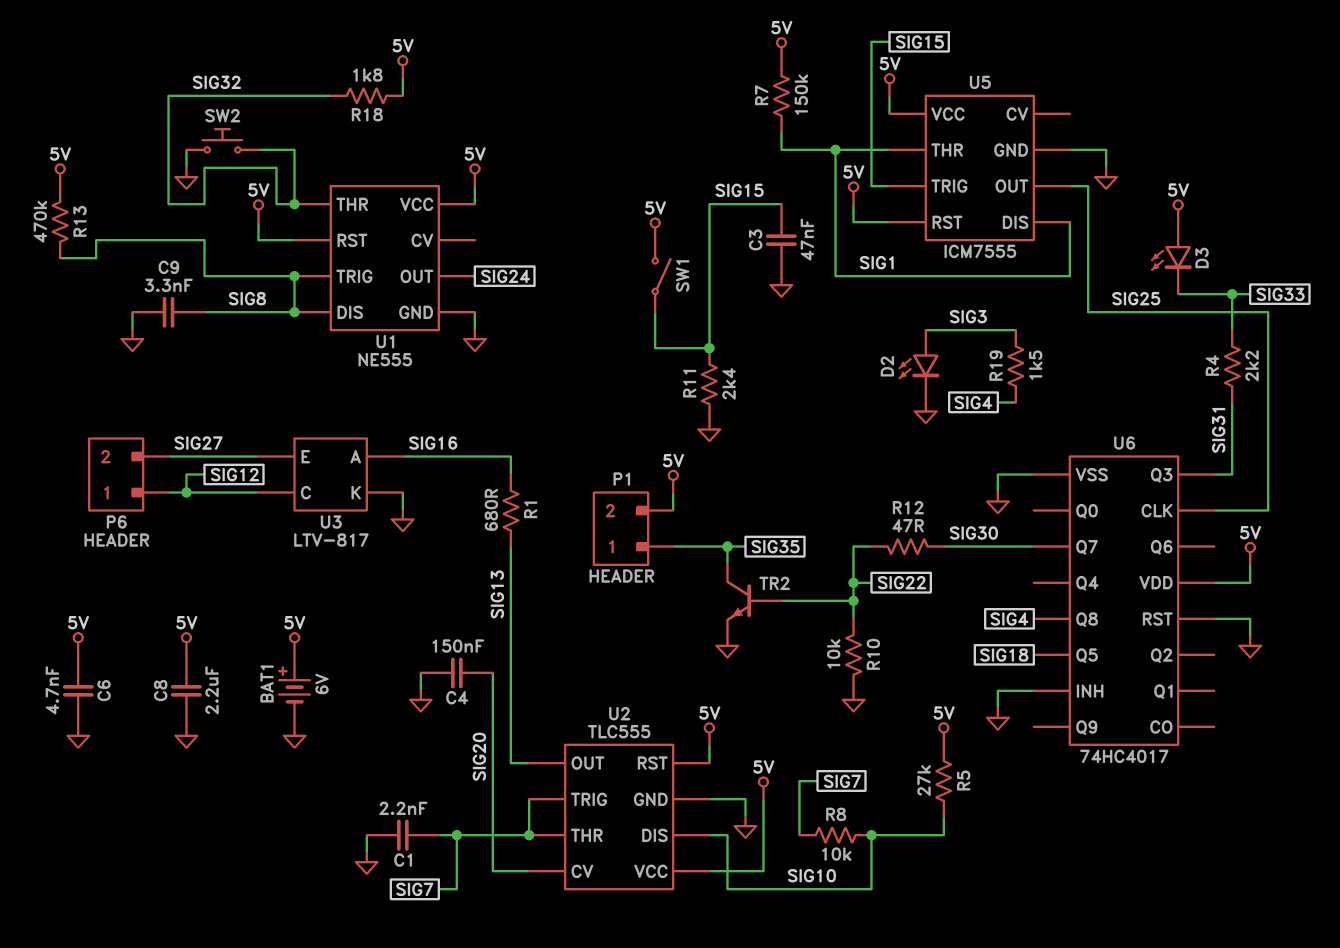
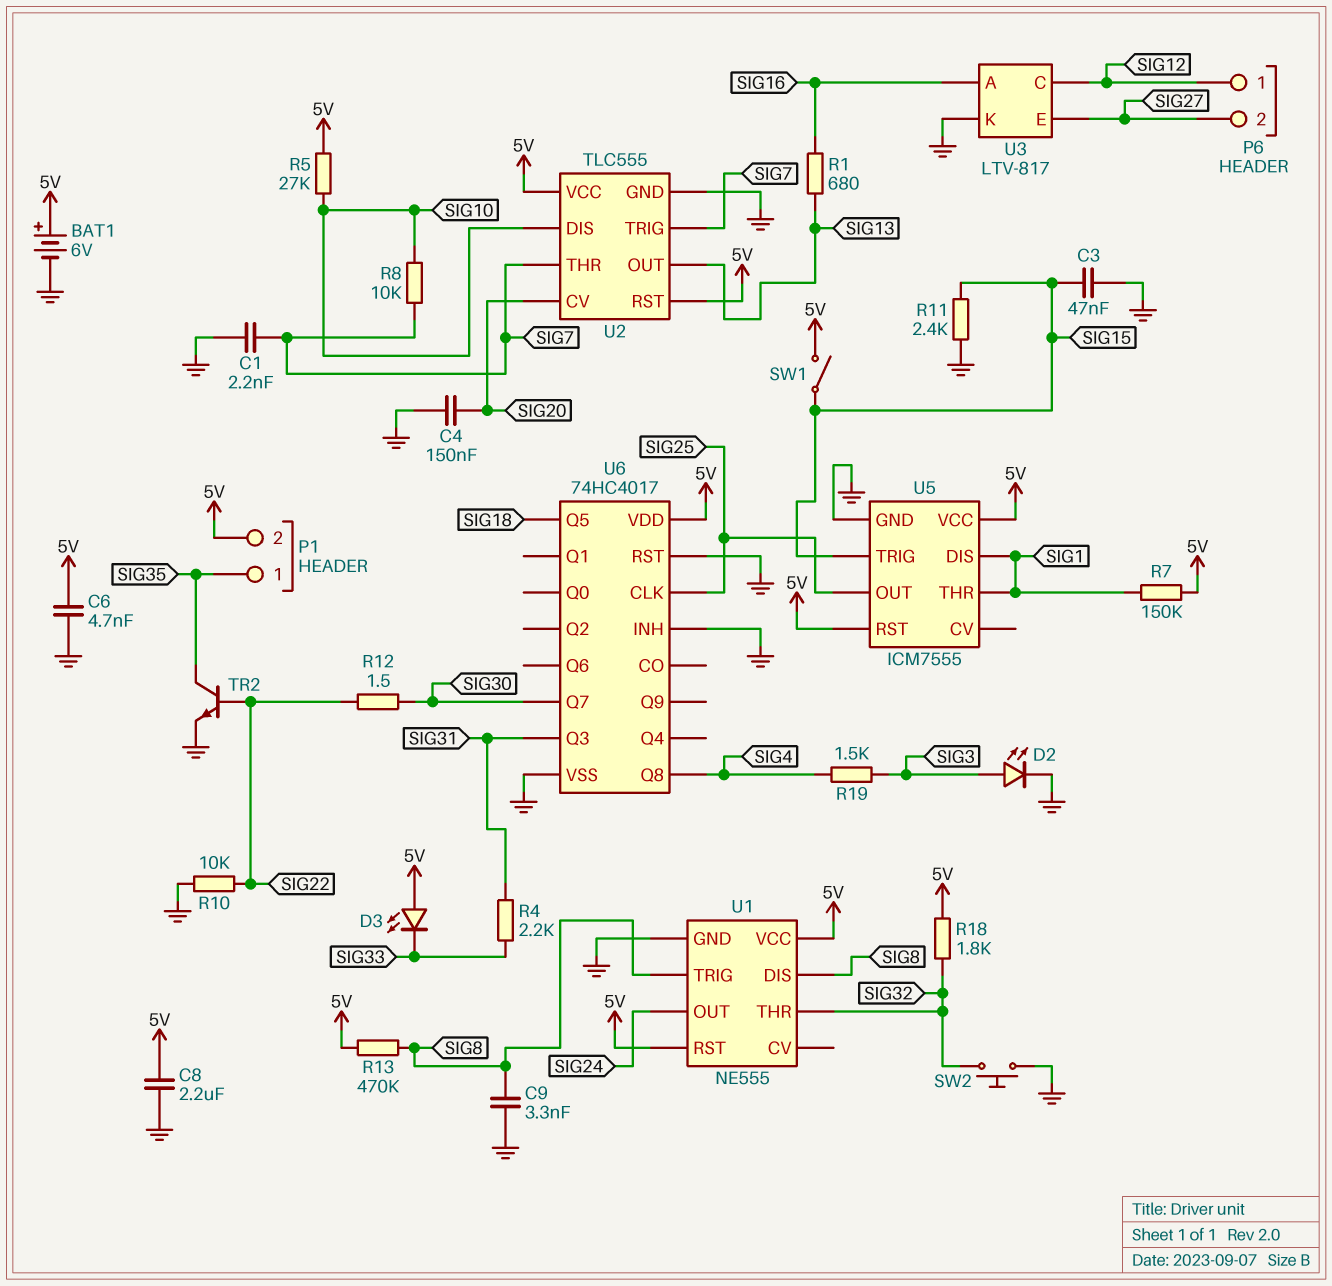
R12: 47 (SIG22, SIG30) -> 1.5 (SIG22, SIG30)

